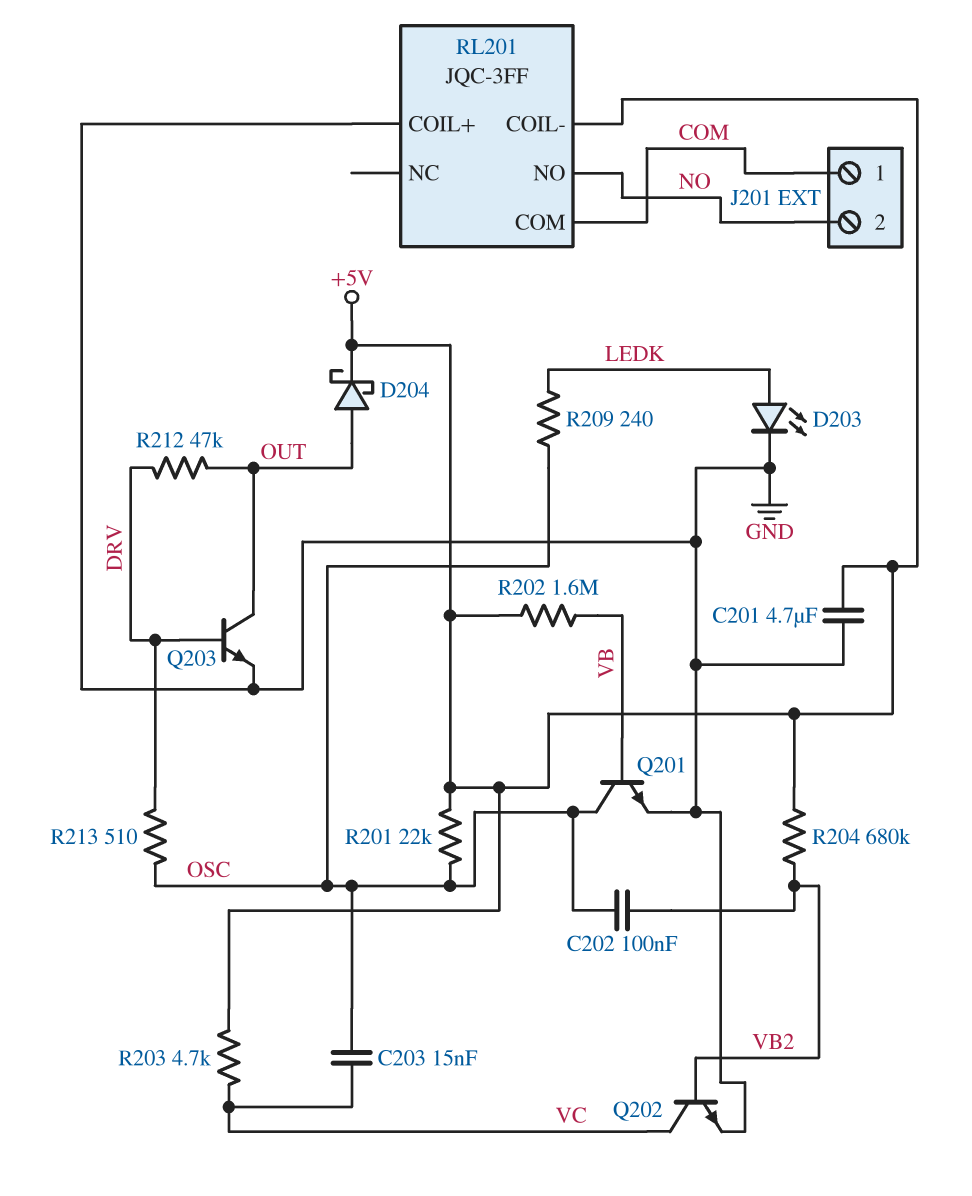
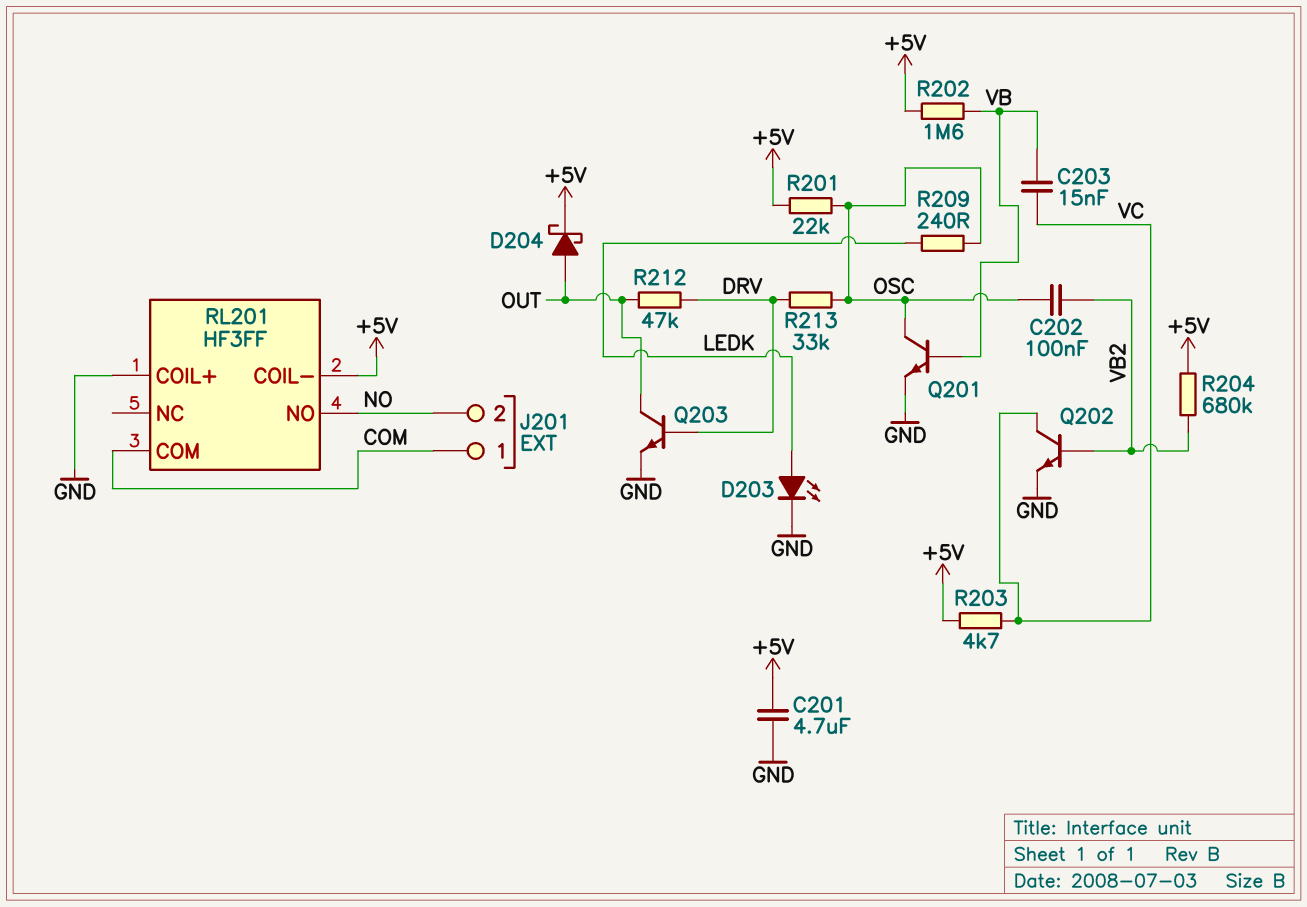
C203: 15nF (OSC, VC) -> 15nF (VB, VC)
R213: 510 (DRV, OSC) -> 33k (DRV, OSC)
RL201: JQC-3FF -> HF3FF

